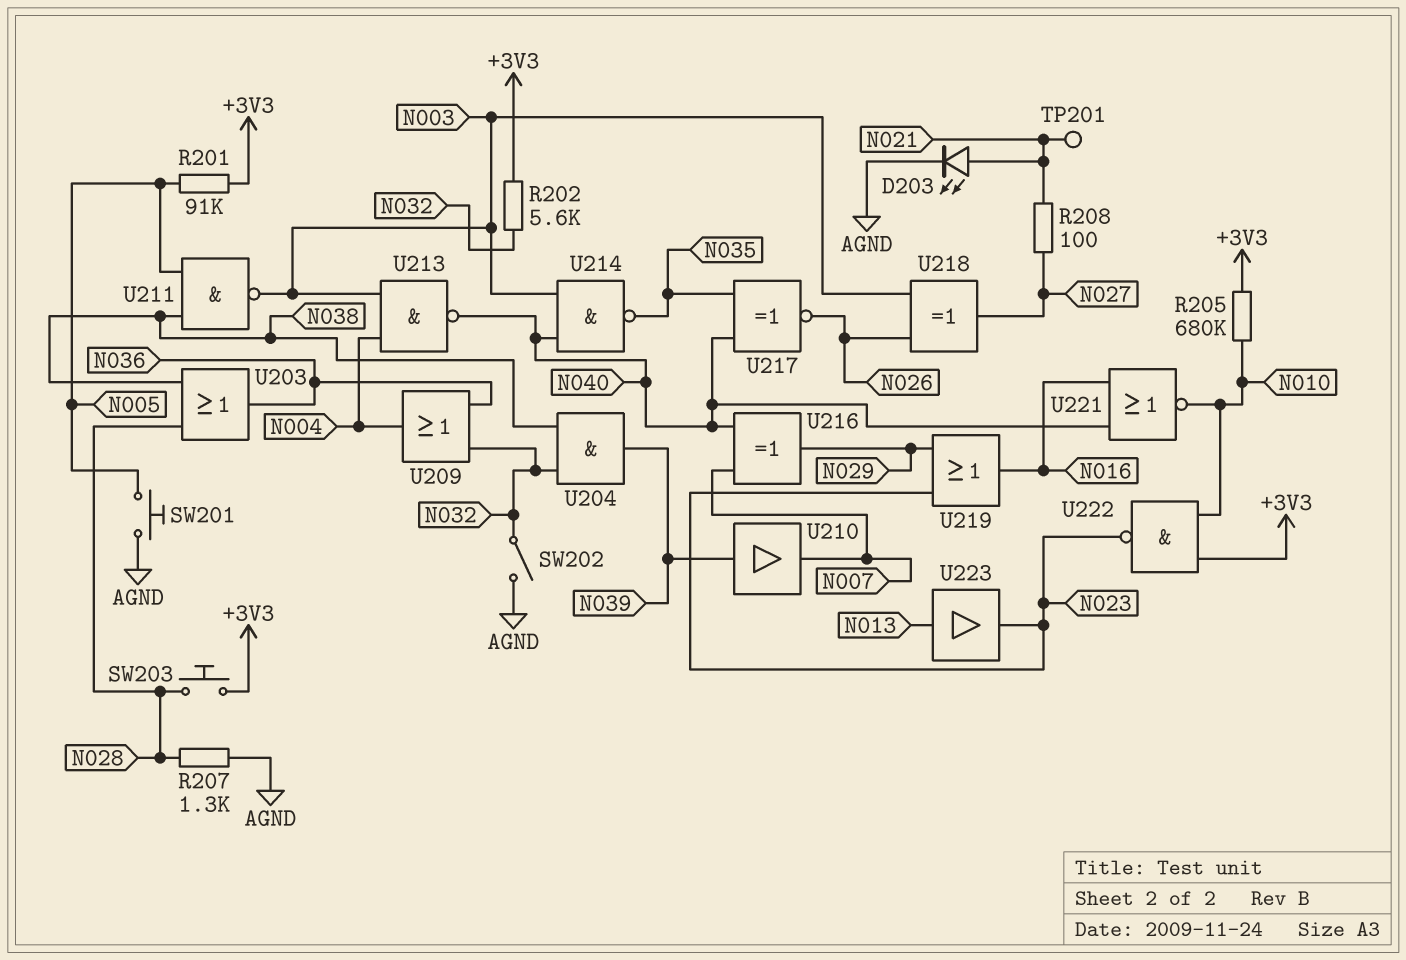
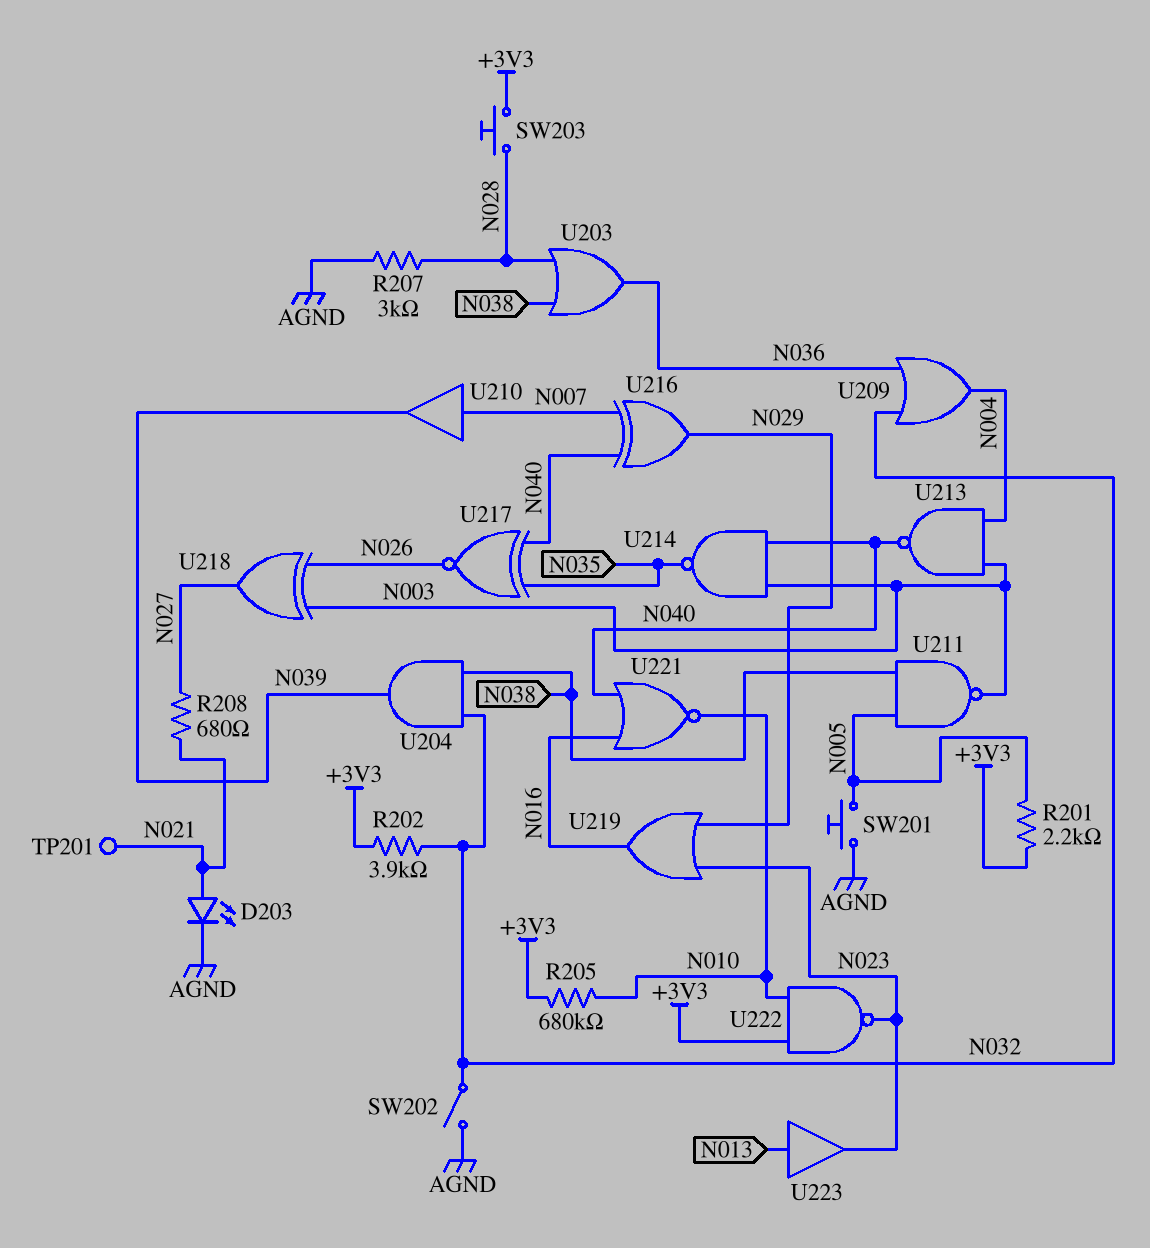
R201: 91k (+3V3, N005) -> 2.2k (+3V3, N005)
R202: 5.6k (+3V3, N032) -> 3.9k (+3V3, N032)
R207: 1.3k (AGND, N028) -> 3k (AGND, N028)
R208: 100 (N021, N027) -> 680 (N021, N027)
U210: buffer (in N039, out N007) -> buffer (in N007, out N039)

